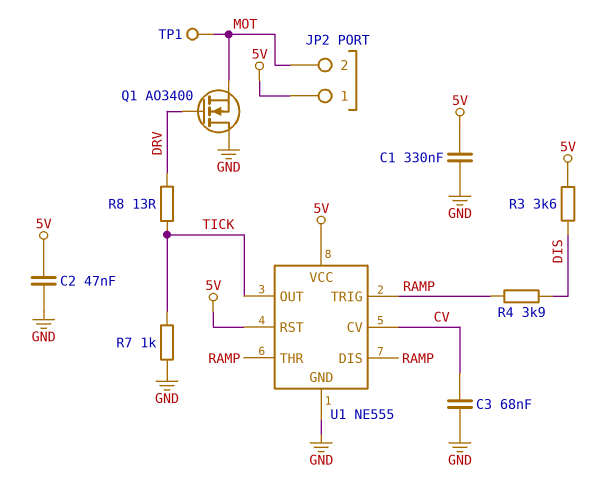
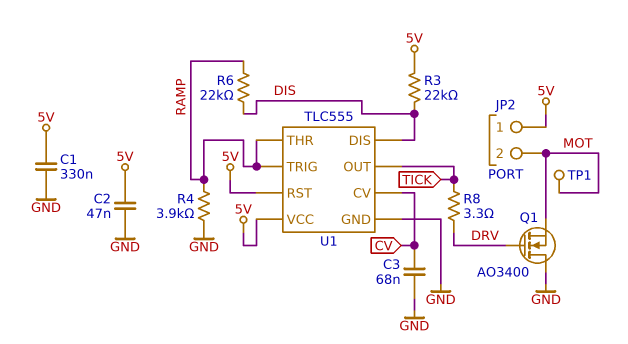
R3: 3.6k (5V, DIS) -> 22k (5V, DIS)
R4: 3.9k (DIS, RAMP) -> 3.9k (GND, RAMP)
R6: none -> 22k (DIS, RAMP)
R7: 1k (GND, TICK) -> none
R8: 13 (DRV, TICK) -> 3.3 (DRV, TICK)
U1: NE555 -> TLC555
U1 pin DIS: RAMP -> DIS

